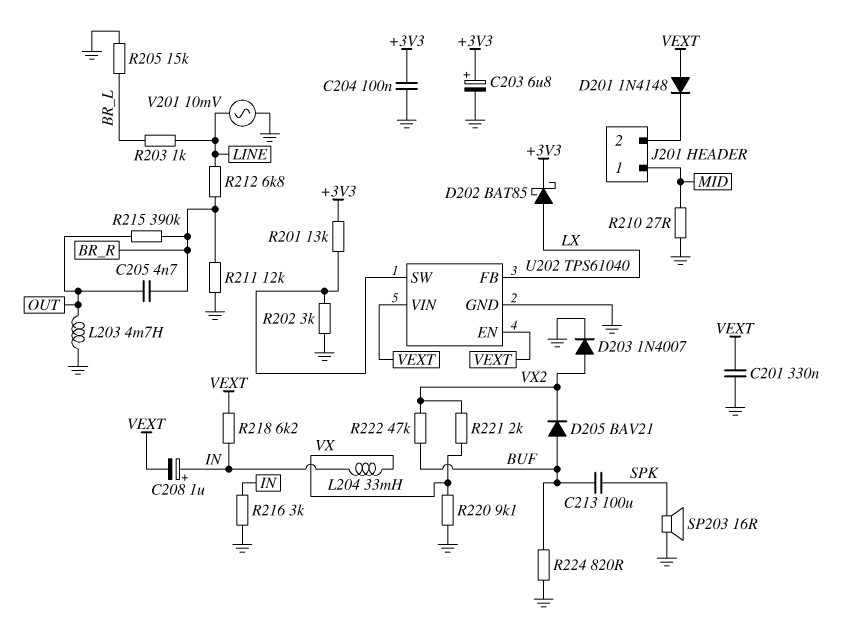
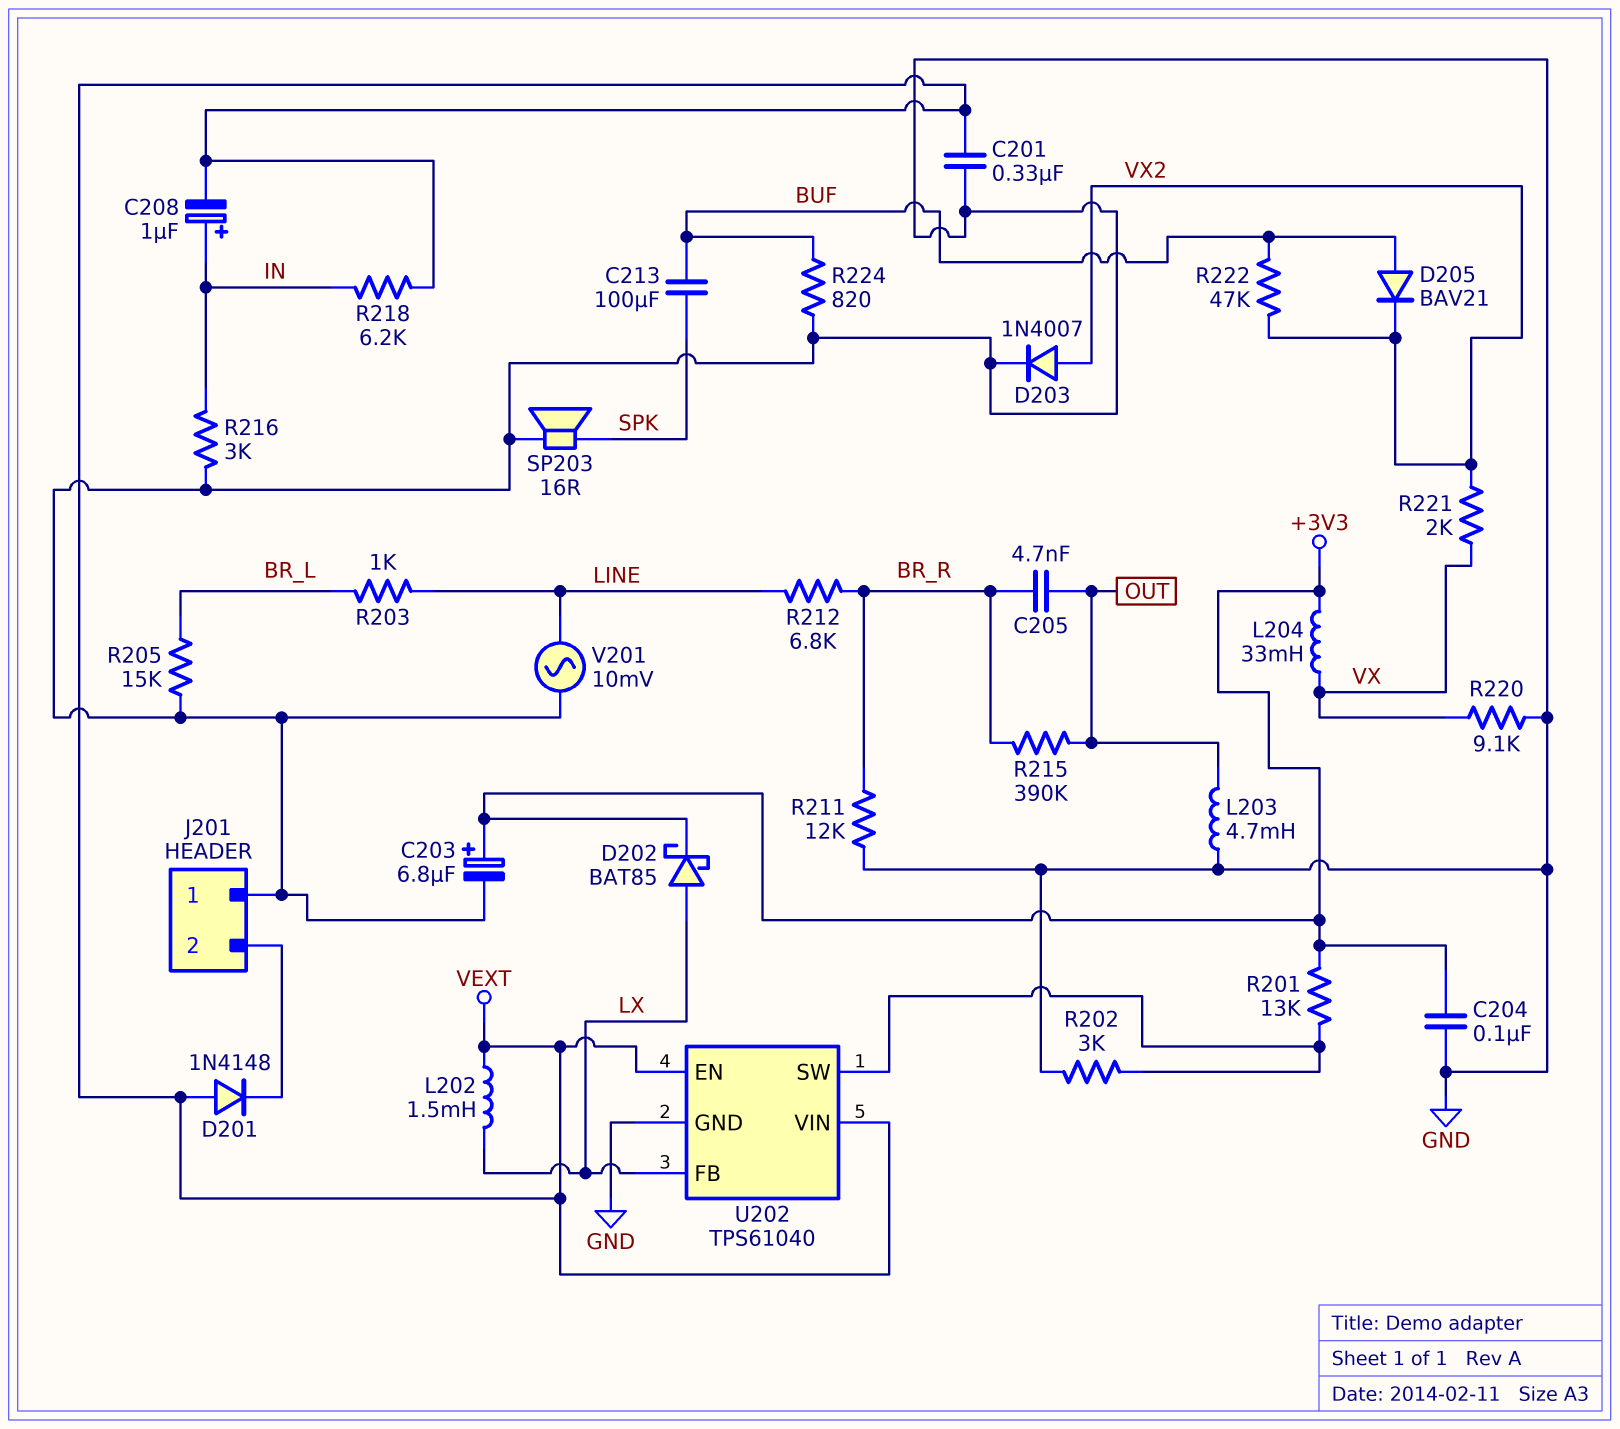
J201 pin 1: MID -> GND
L202: none -> 1.5mH (LX, VEXT)
L204: 33mH (IN, VX) -> 33mH (+3V3, VX)
R210: 27 (GND, MID) -> none

